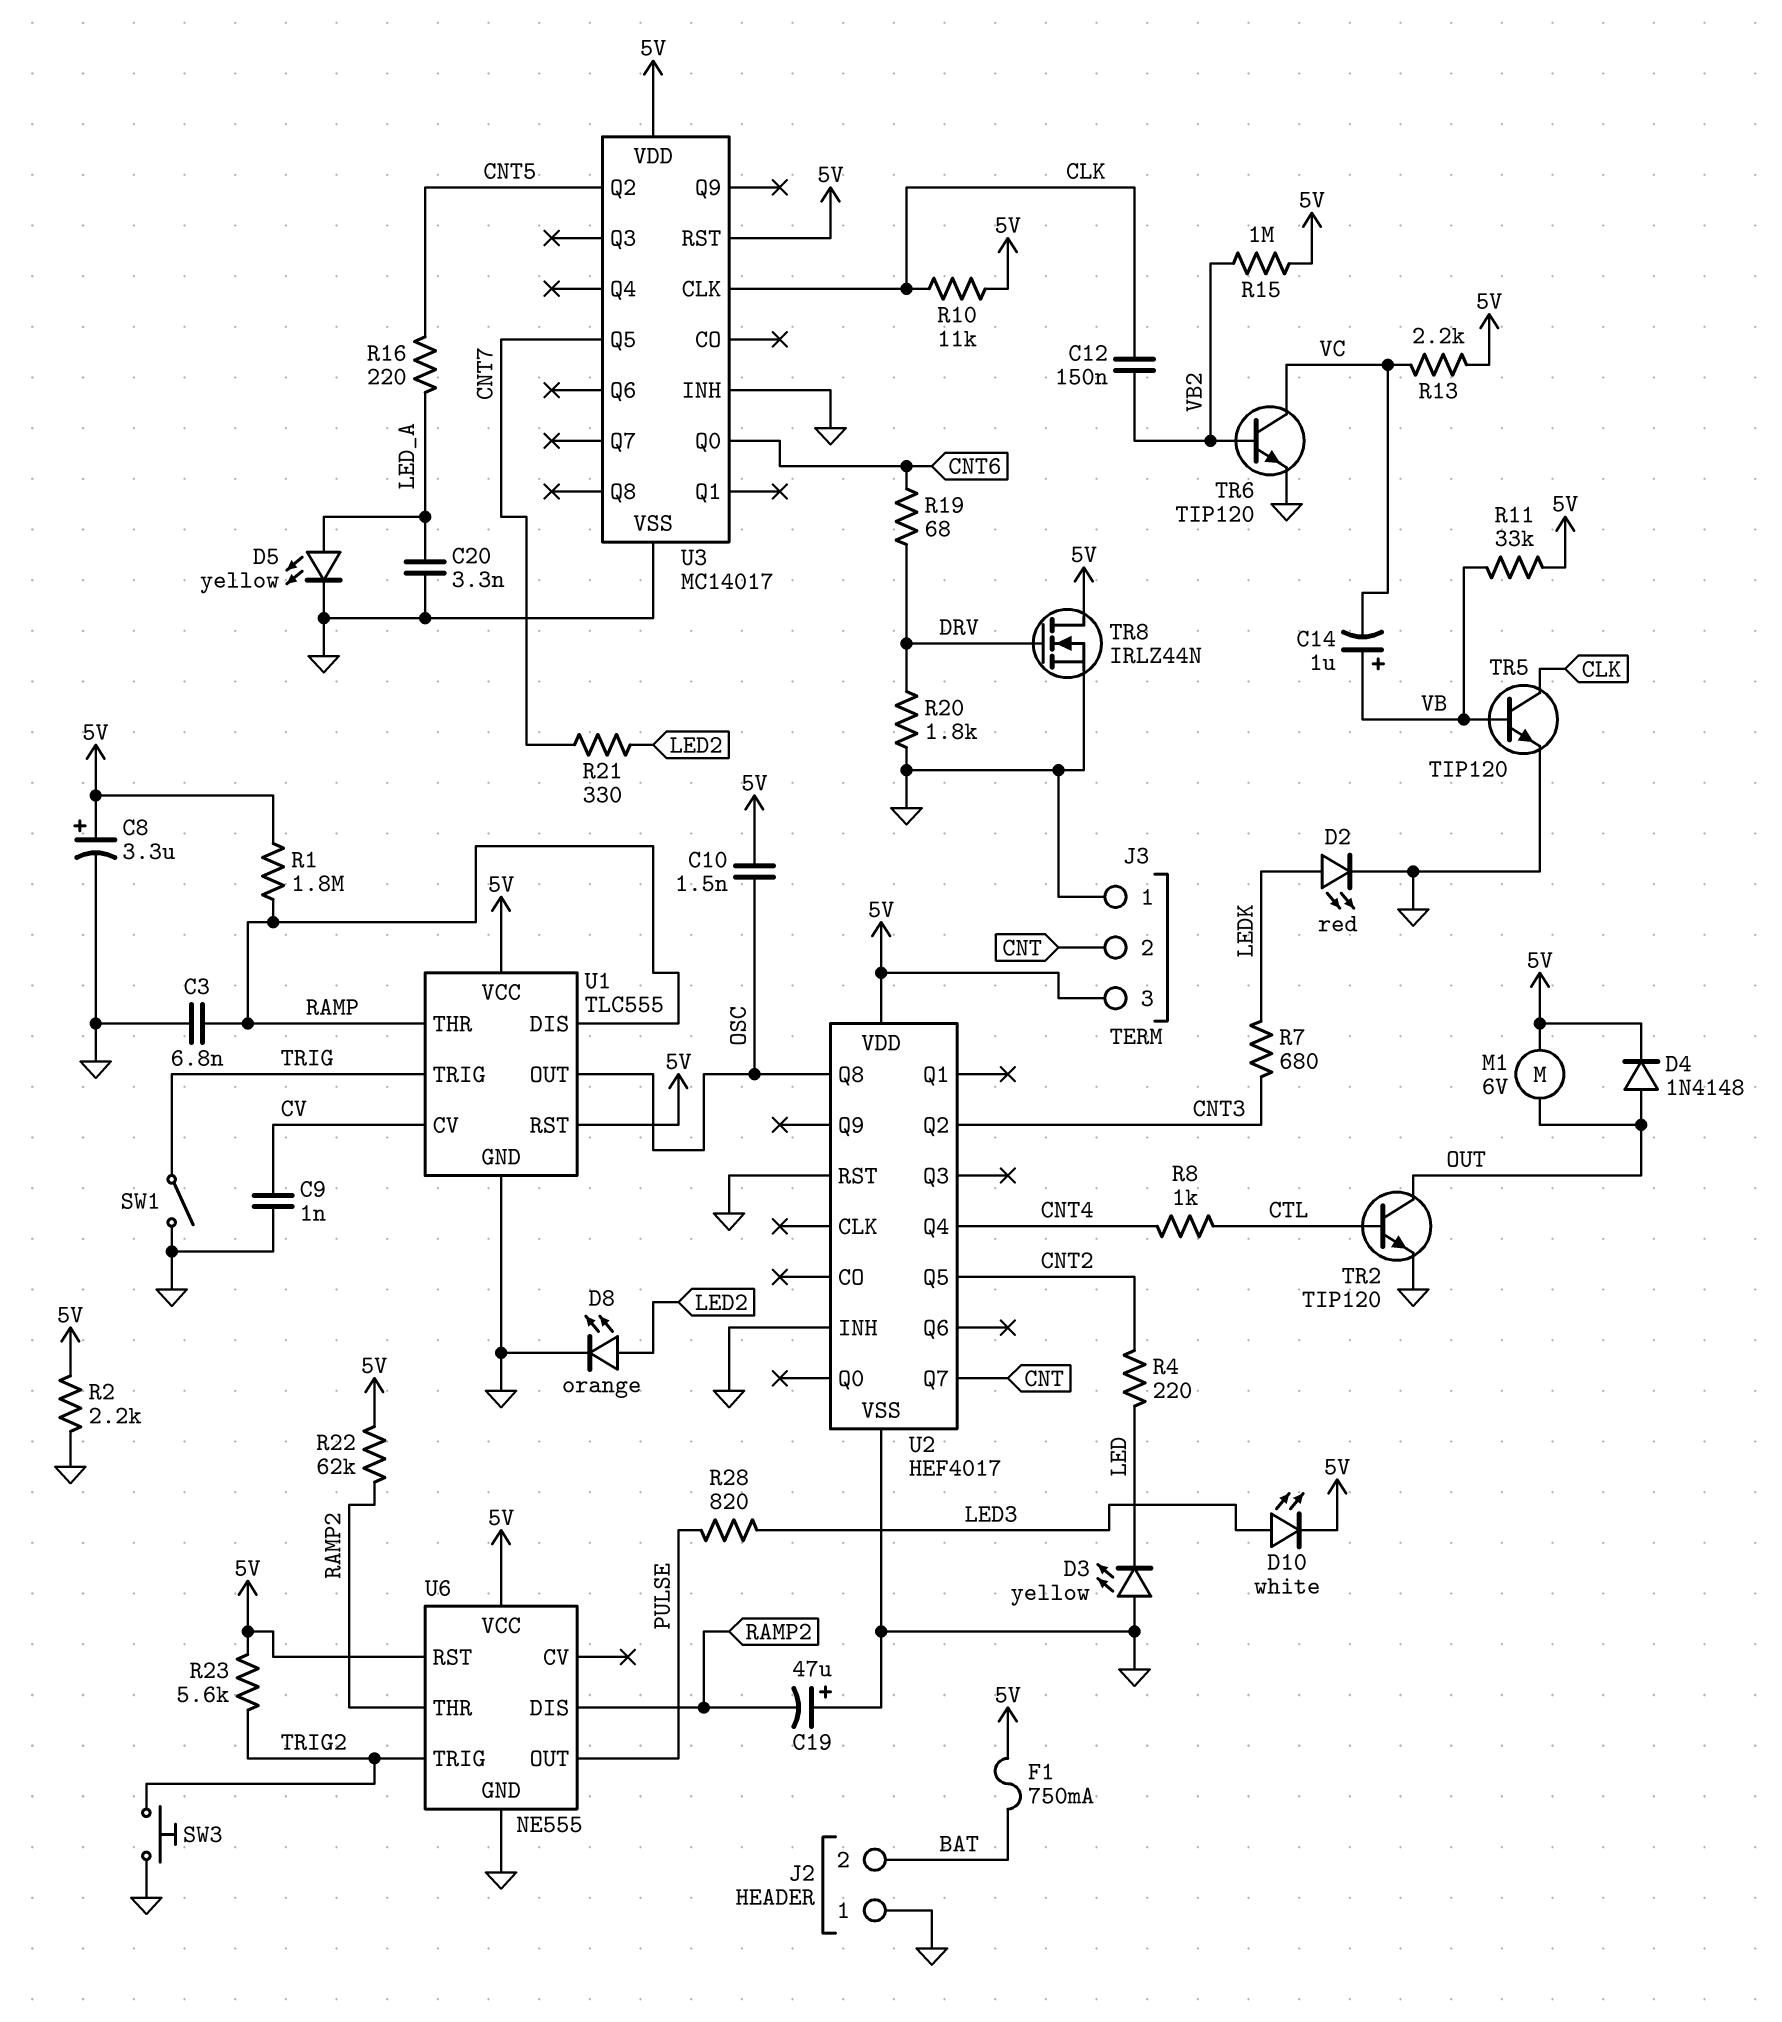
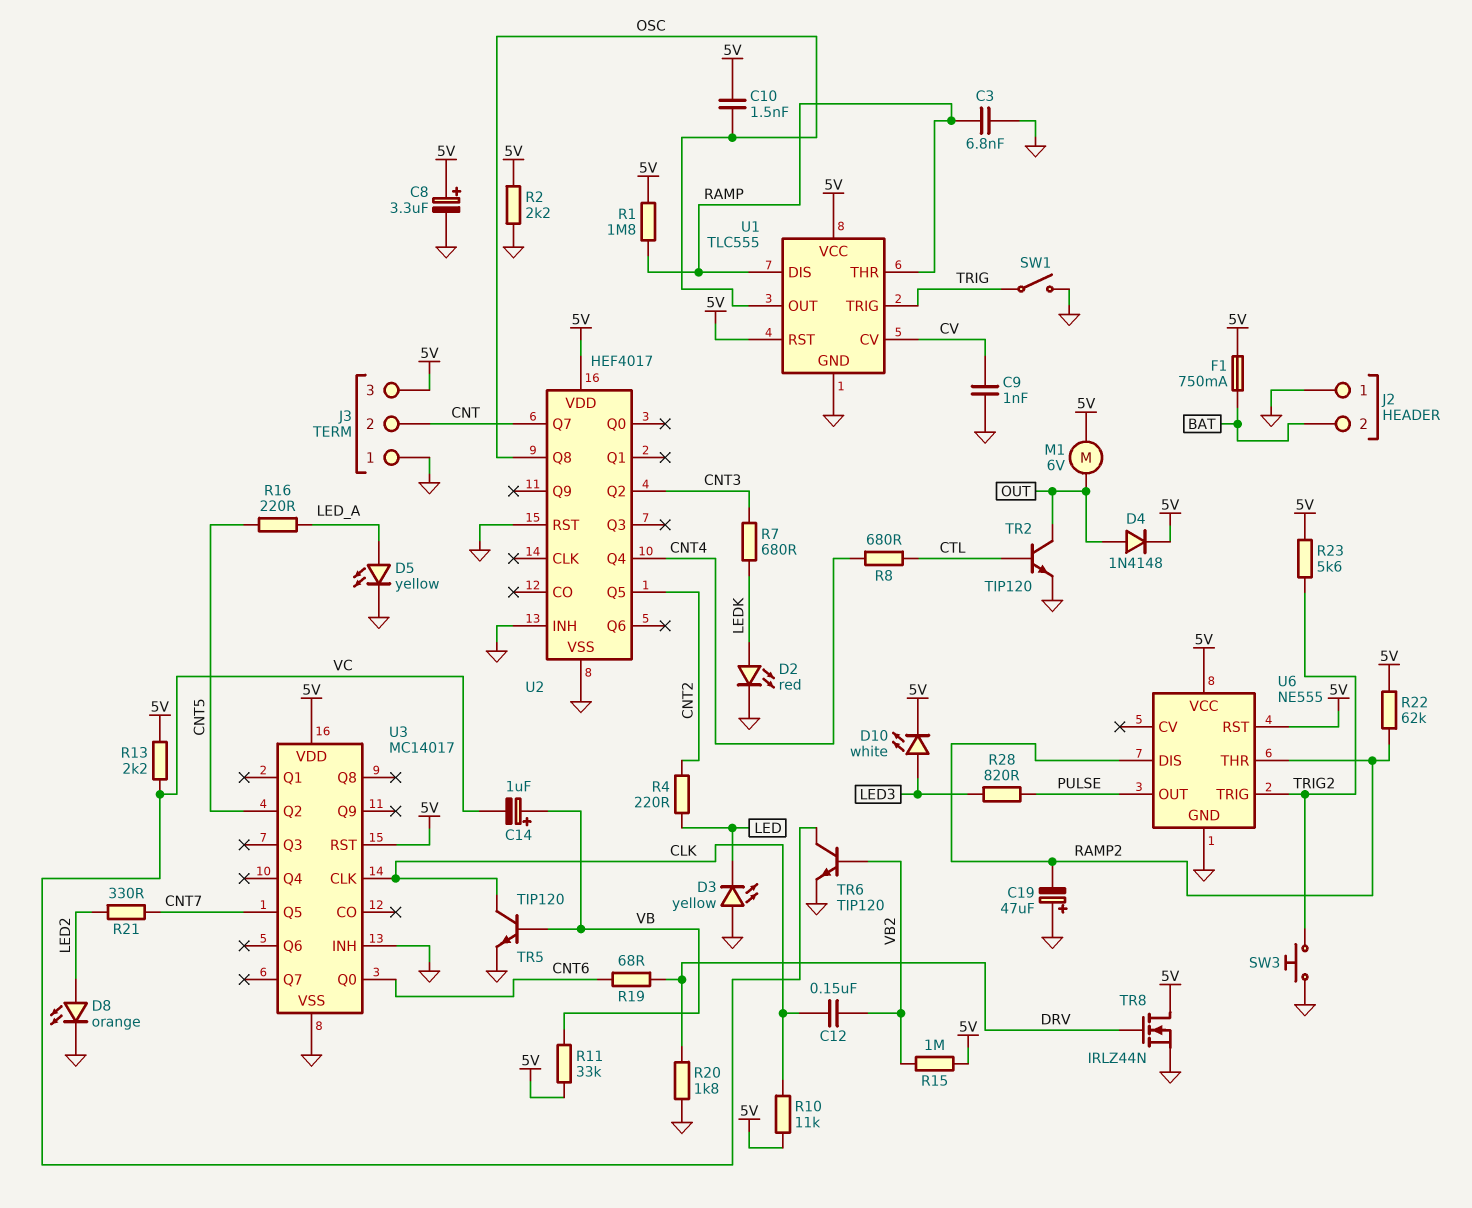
C20: 3.3nF (GND, LED_A) -> none
R8: 1k (CNT4, CTL) -> 680 (CNT4, CTL)

